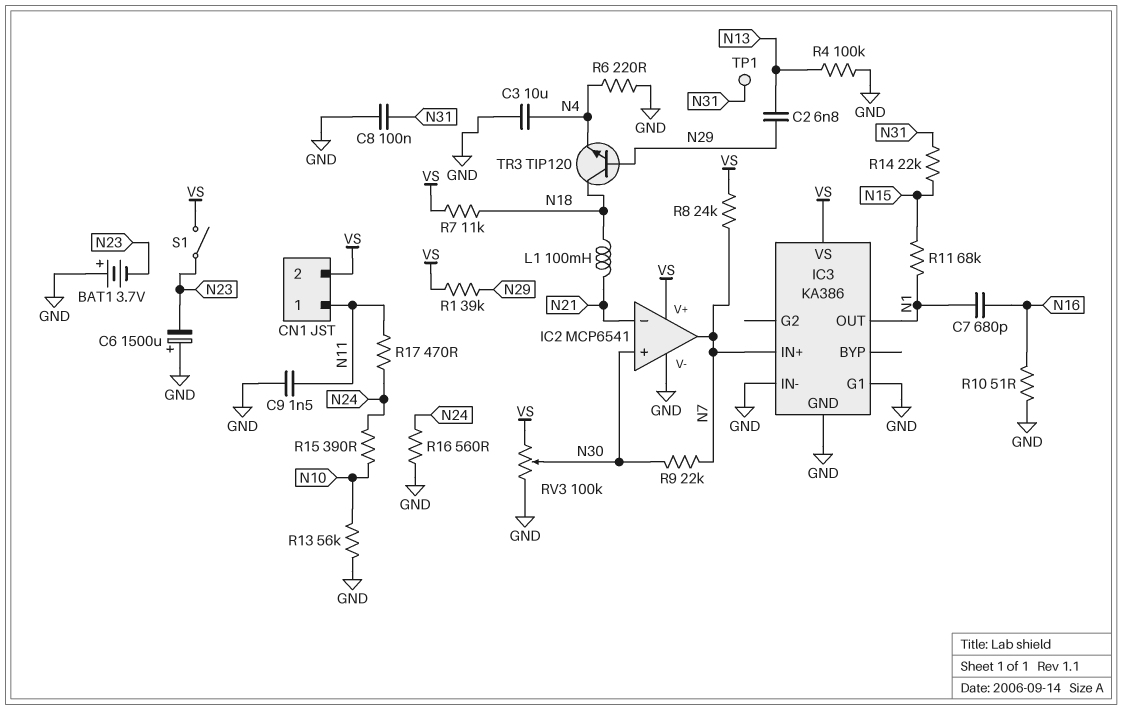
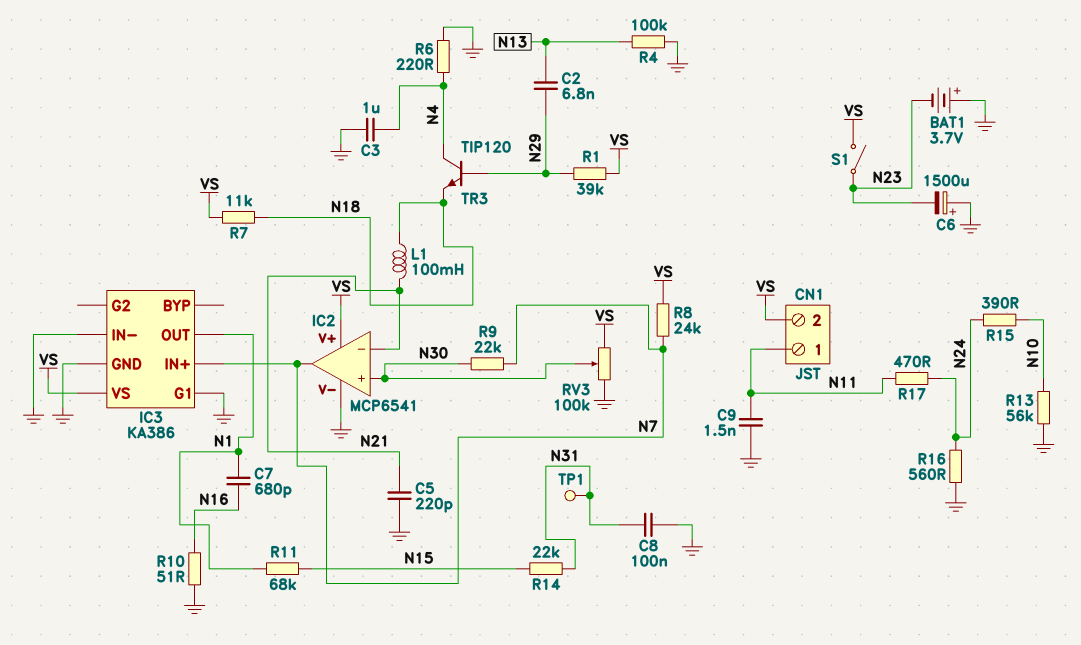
C3: 10uF (GND, N4) -> 1uF (GND, N4)
C5: none -> 220pF (GND, N21)
TR3: NPN TIP120 (B N29, C N18, E N4) -> NPN TIP120 (B N29, C N4, E N18)

